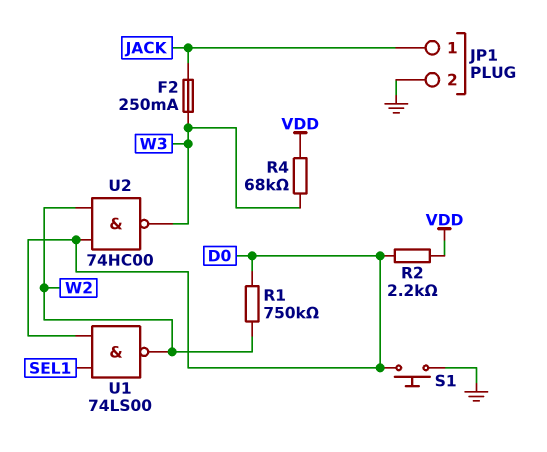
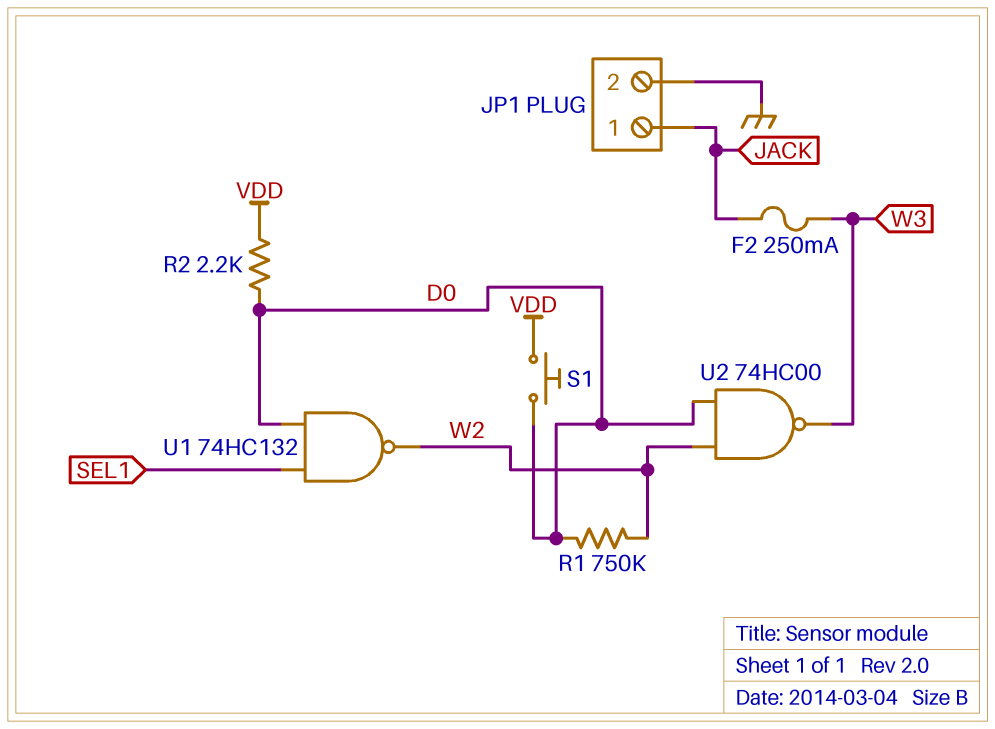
R4: 68k (VDD, W3) -> none
S1: button (D0, GND) -> button (D0, VDD)
U1: NAND 74LS00 (in D0, in SEL1, out W2) -> NAND 74HC132 (in D0, in SEL1, out W2)

